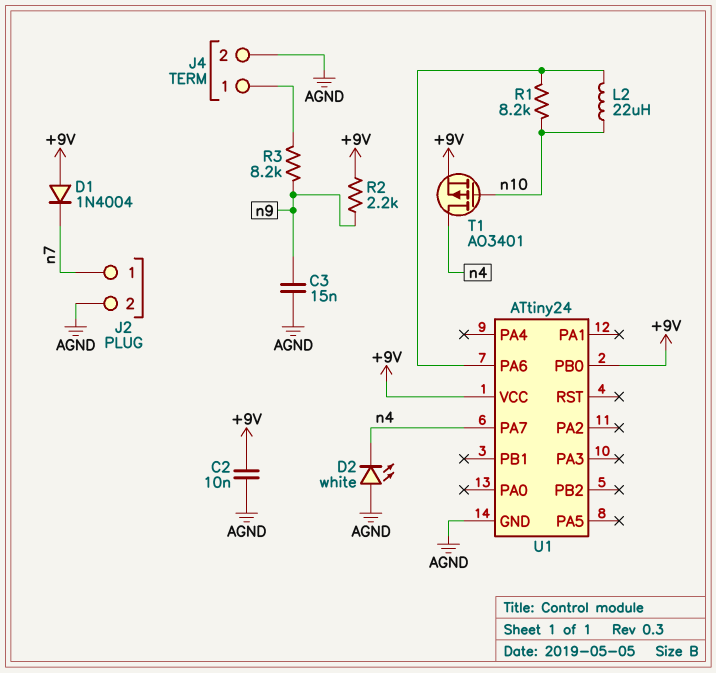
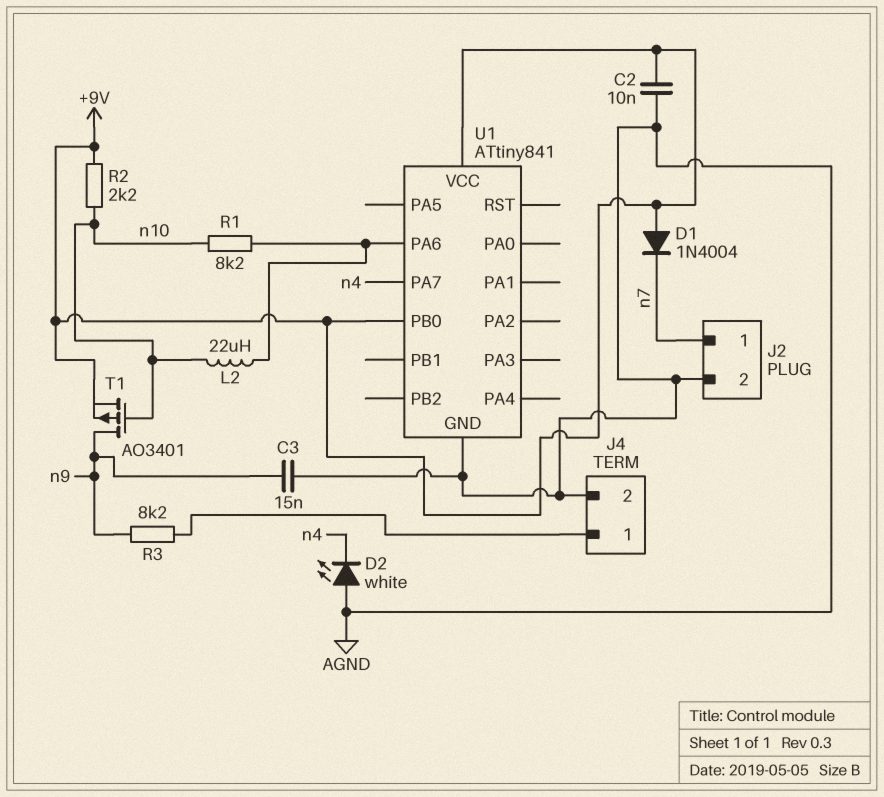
R2: 2.2k (+9V, n9) -> 2.2k (+9V, n10)
T1: PMOS AO3401 (G n10, D n4, S +9V) -> PMOS AO3401 (G n10, D n9, S +9V)
U1: ATtiny24 -> ATtiny841

